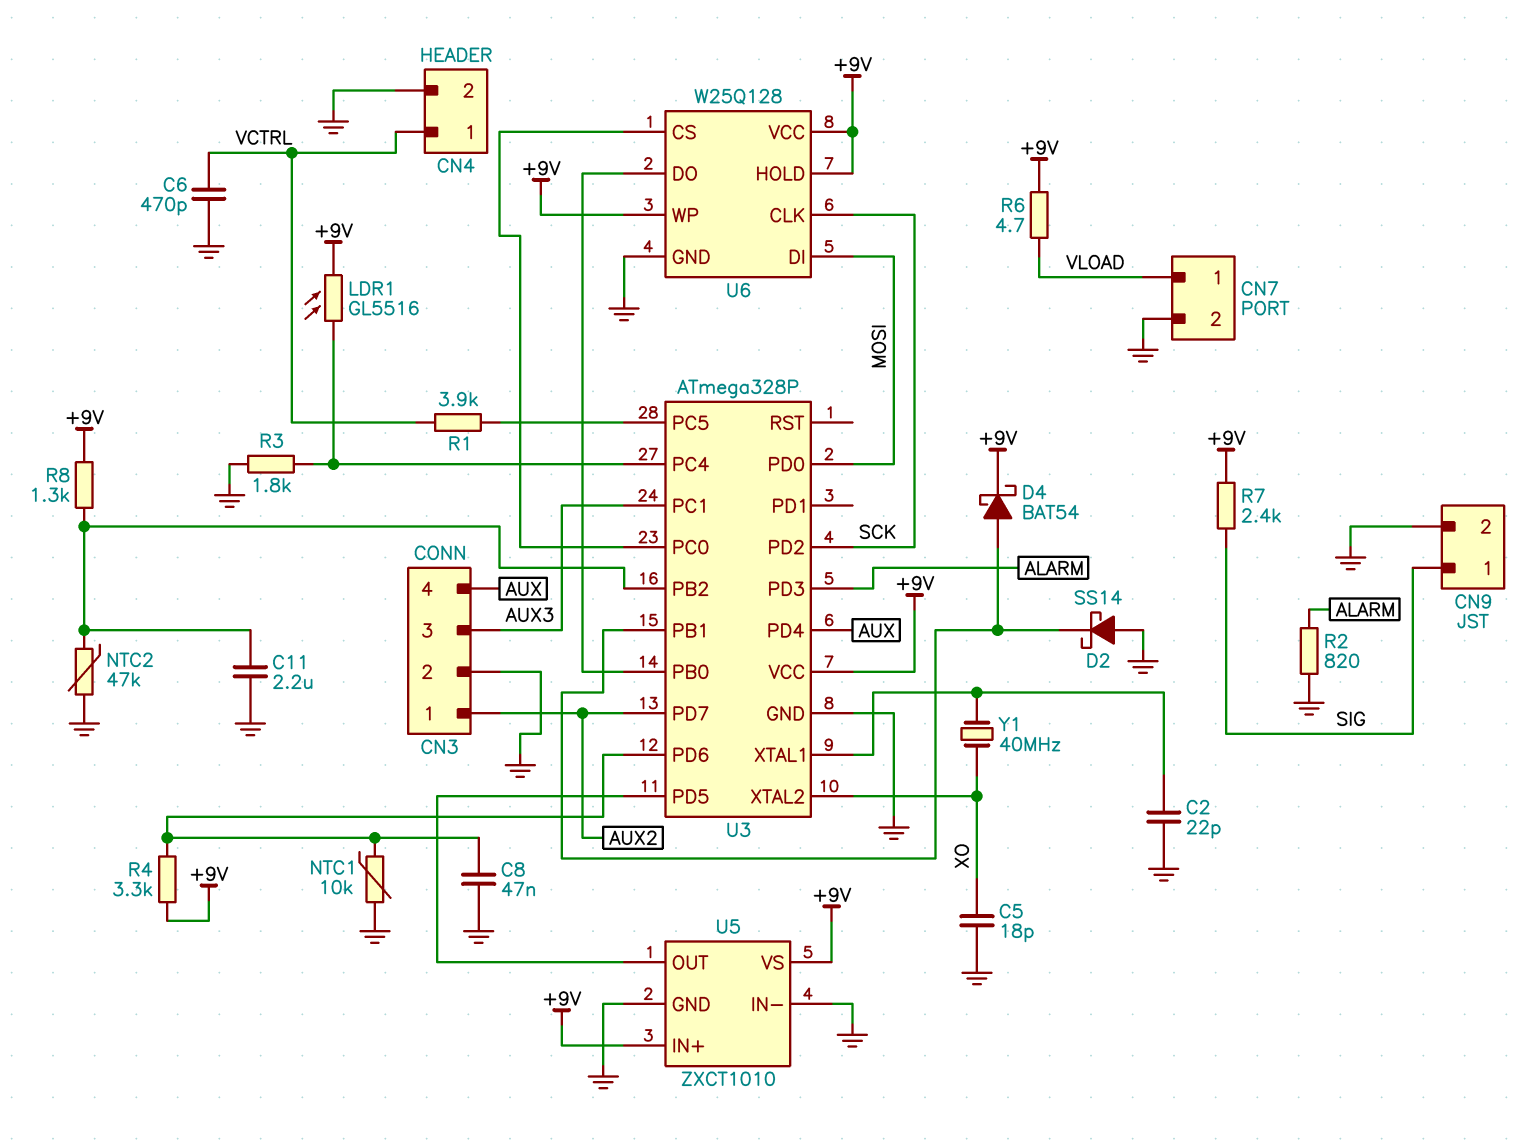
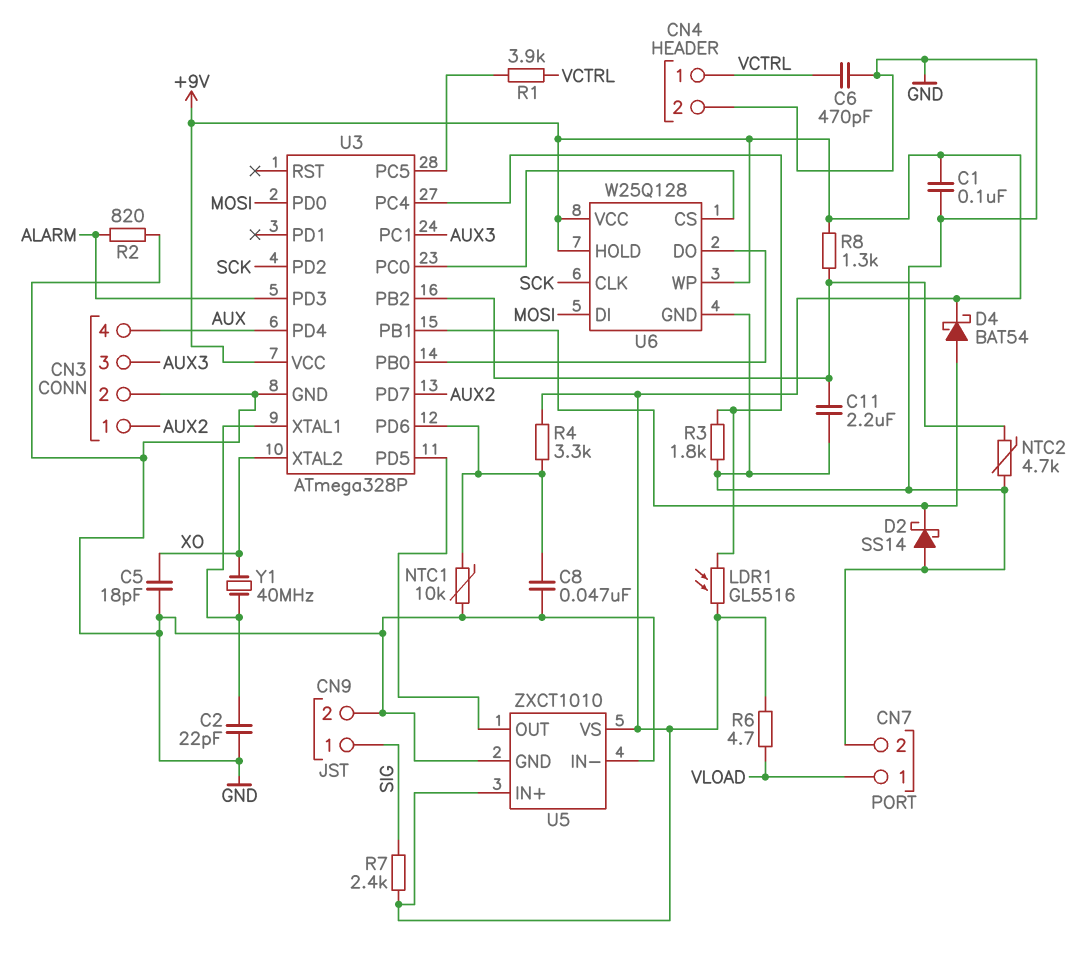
C1: none -> 100nF (+9V, GND)
NTC2: 47k (GND, U3/PB2) -> 4.7k (GND, U3/PB2)

